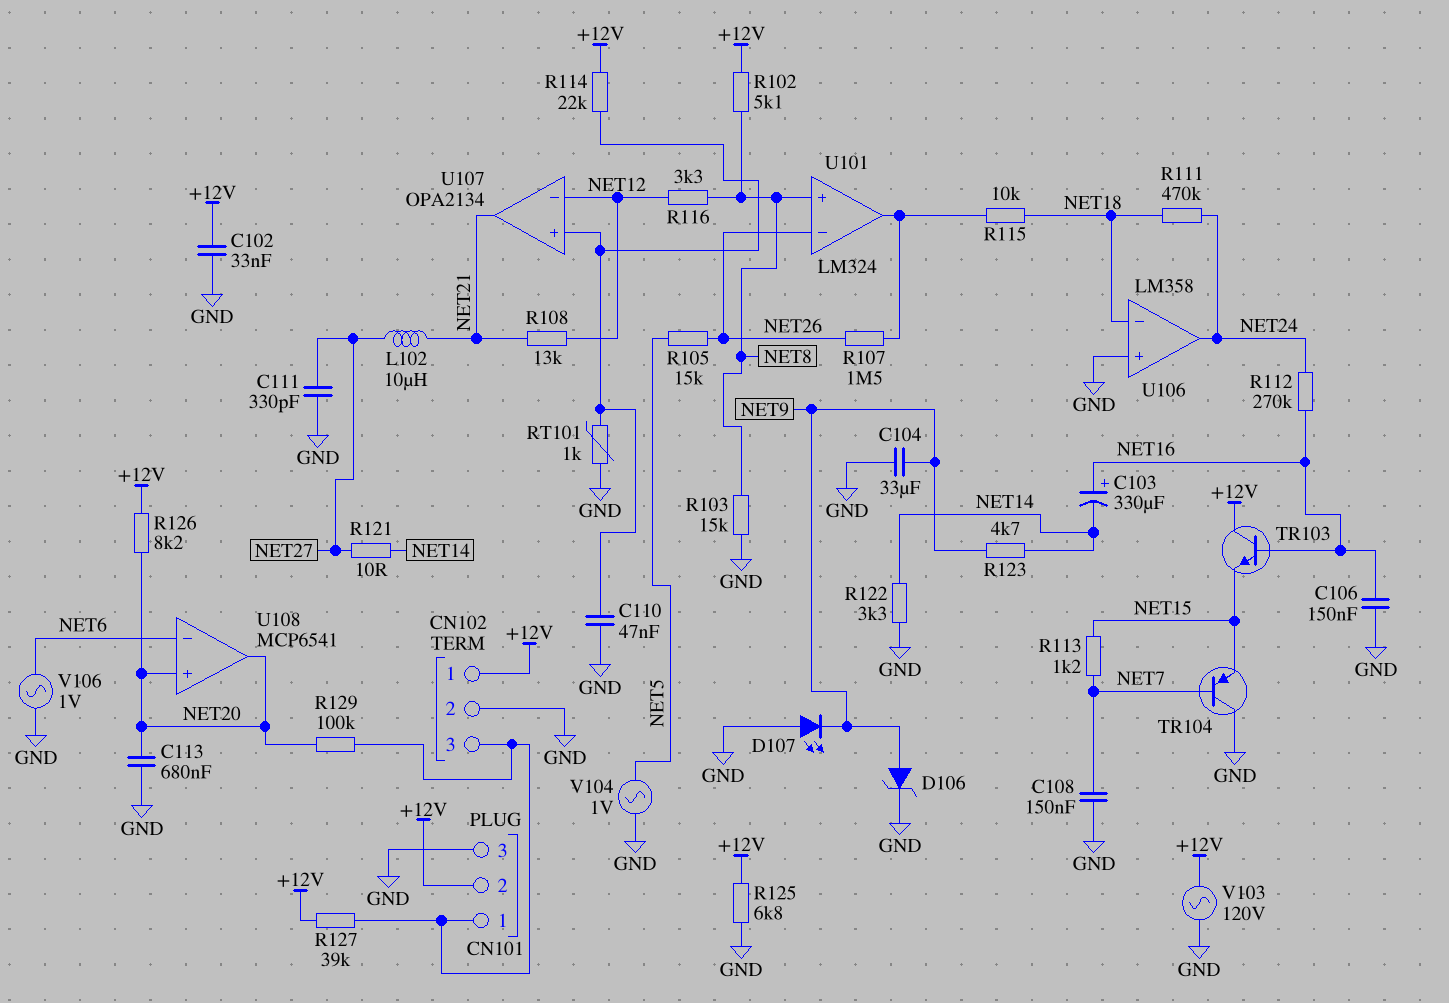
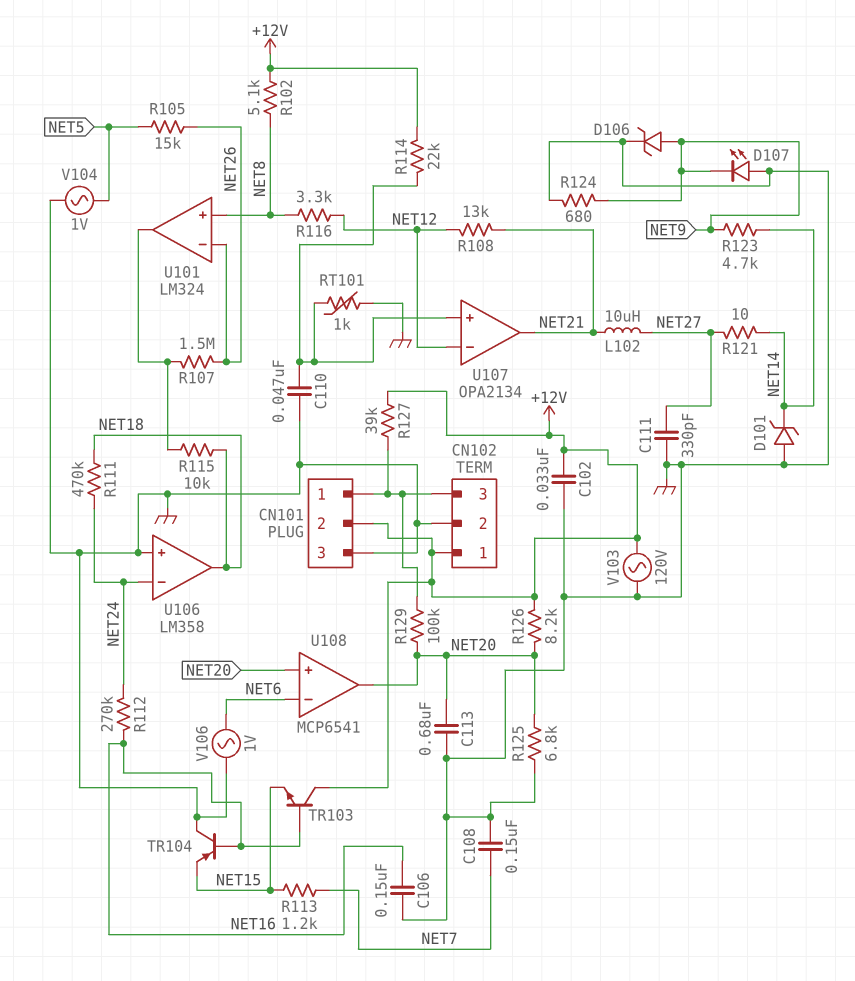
C103: 330uF (plus NET16, minus NET14) -> none
C104: 33uF (GND, NET9) -> none
D101: none -> zener (A GND, K NET14)
R103: 15k (GND, NET8) -> none
R122: 3.3k (GND, NET14) -> none
R124: none -> 680 (GND, NET9)
R125: 6.8k (+12V, GND) -> 6.8k (GND, NET20)
TR104: PNP (B NET7, C GND, E NET15) -> PNP (B NET16, C GND, E NET15)
U106 pin in-: NET18 -> NET24
U106 pin out: NET24 -> NET18

